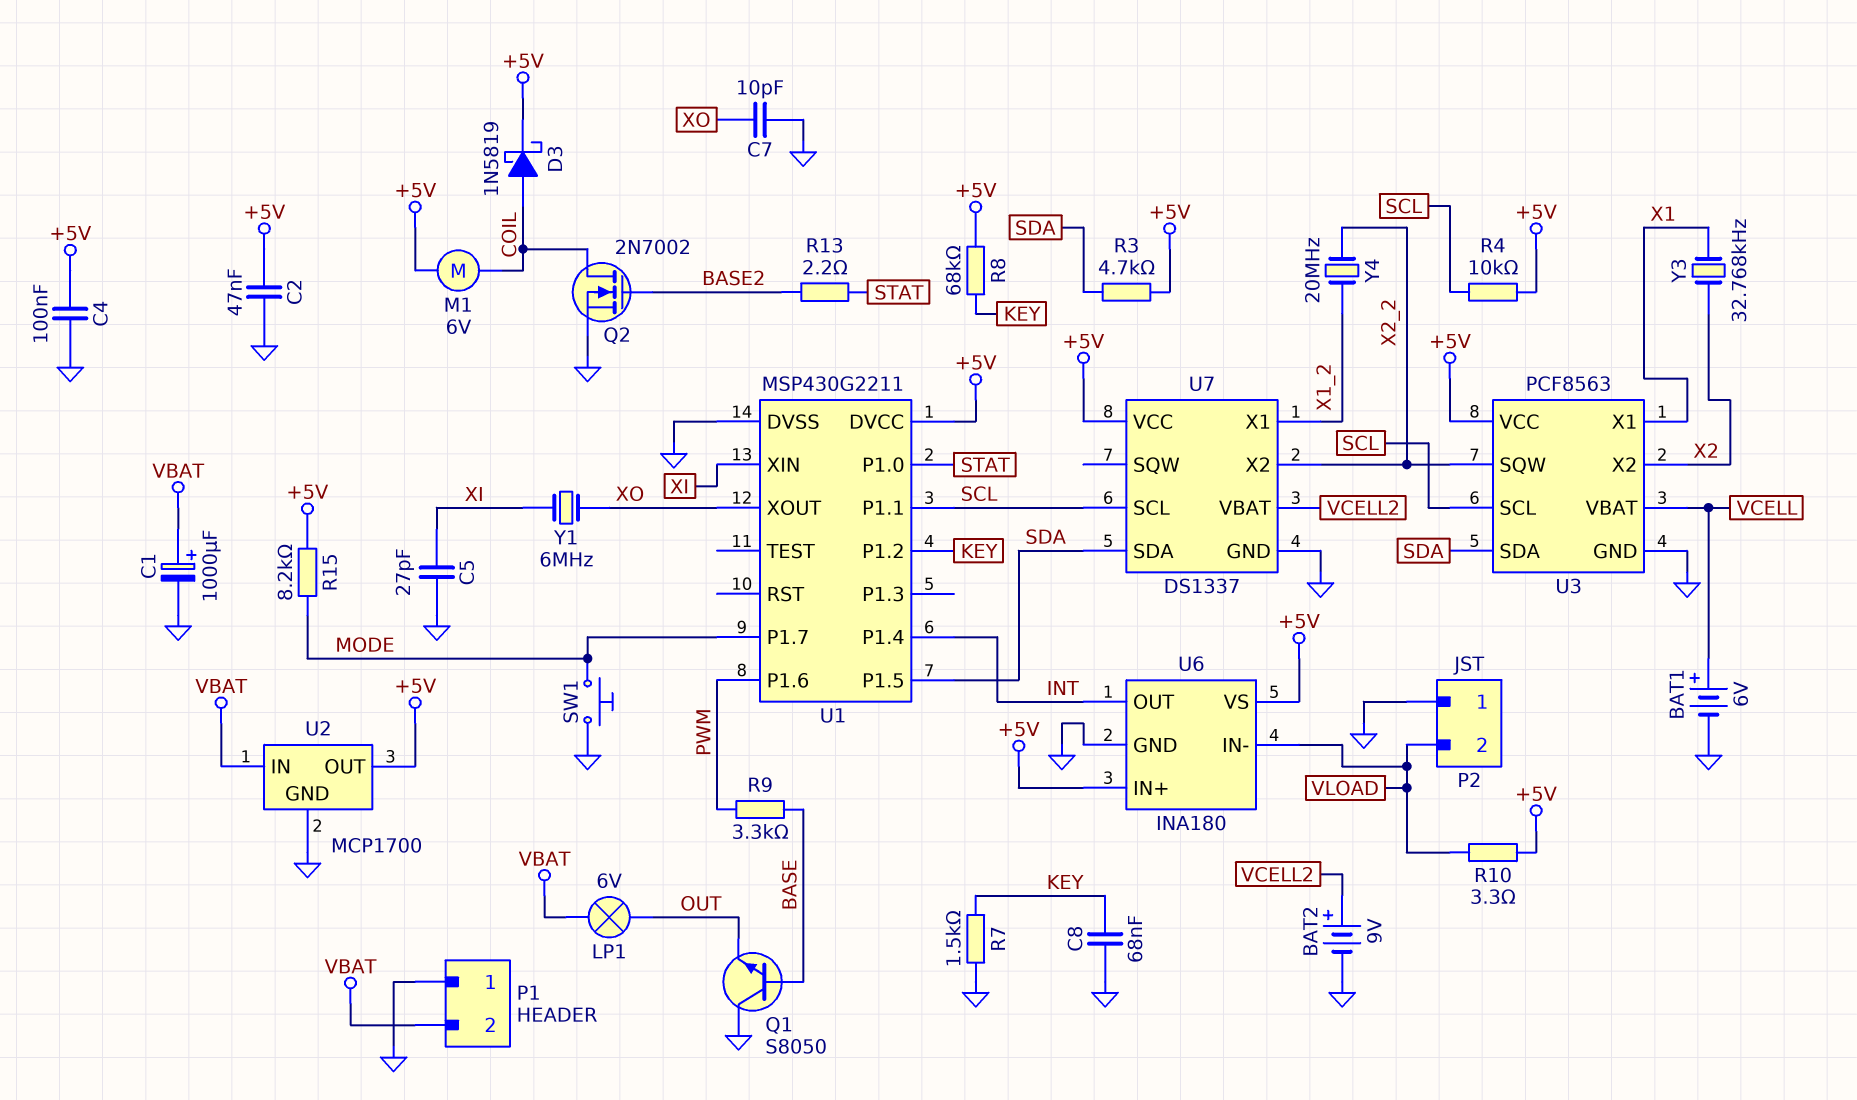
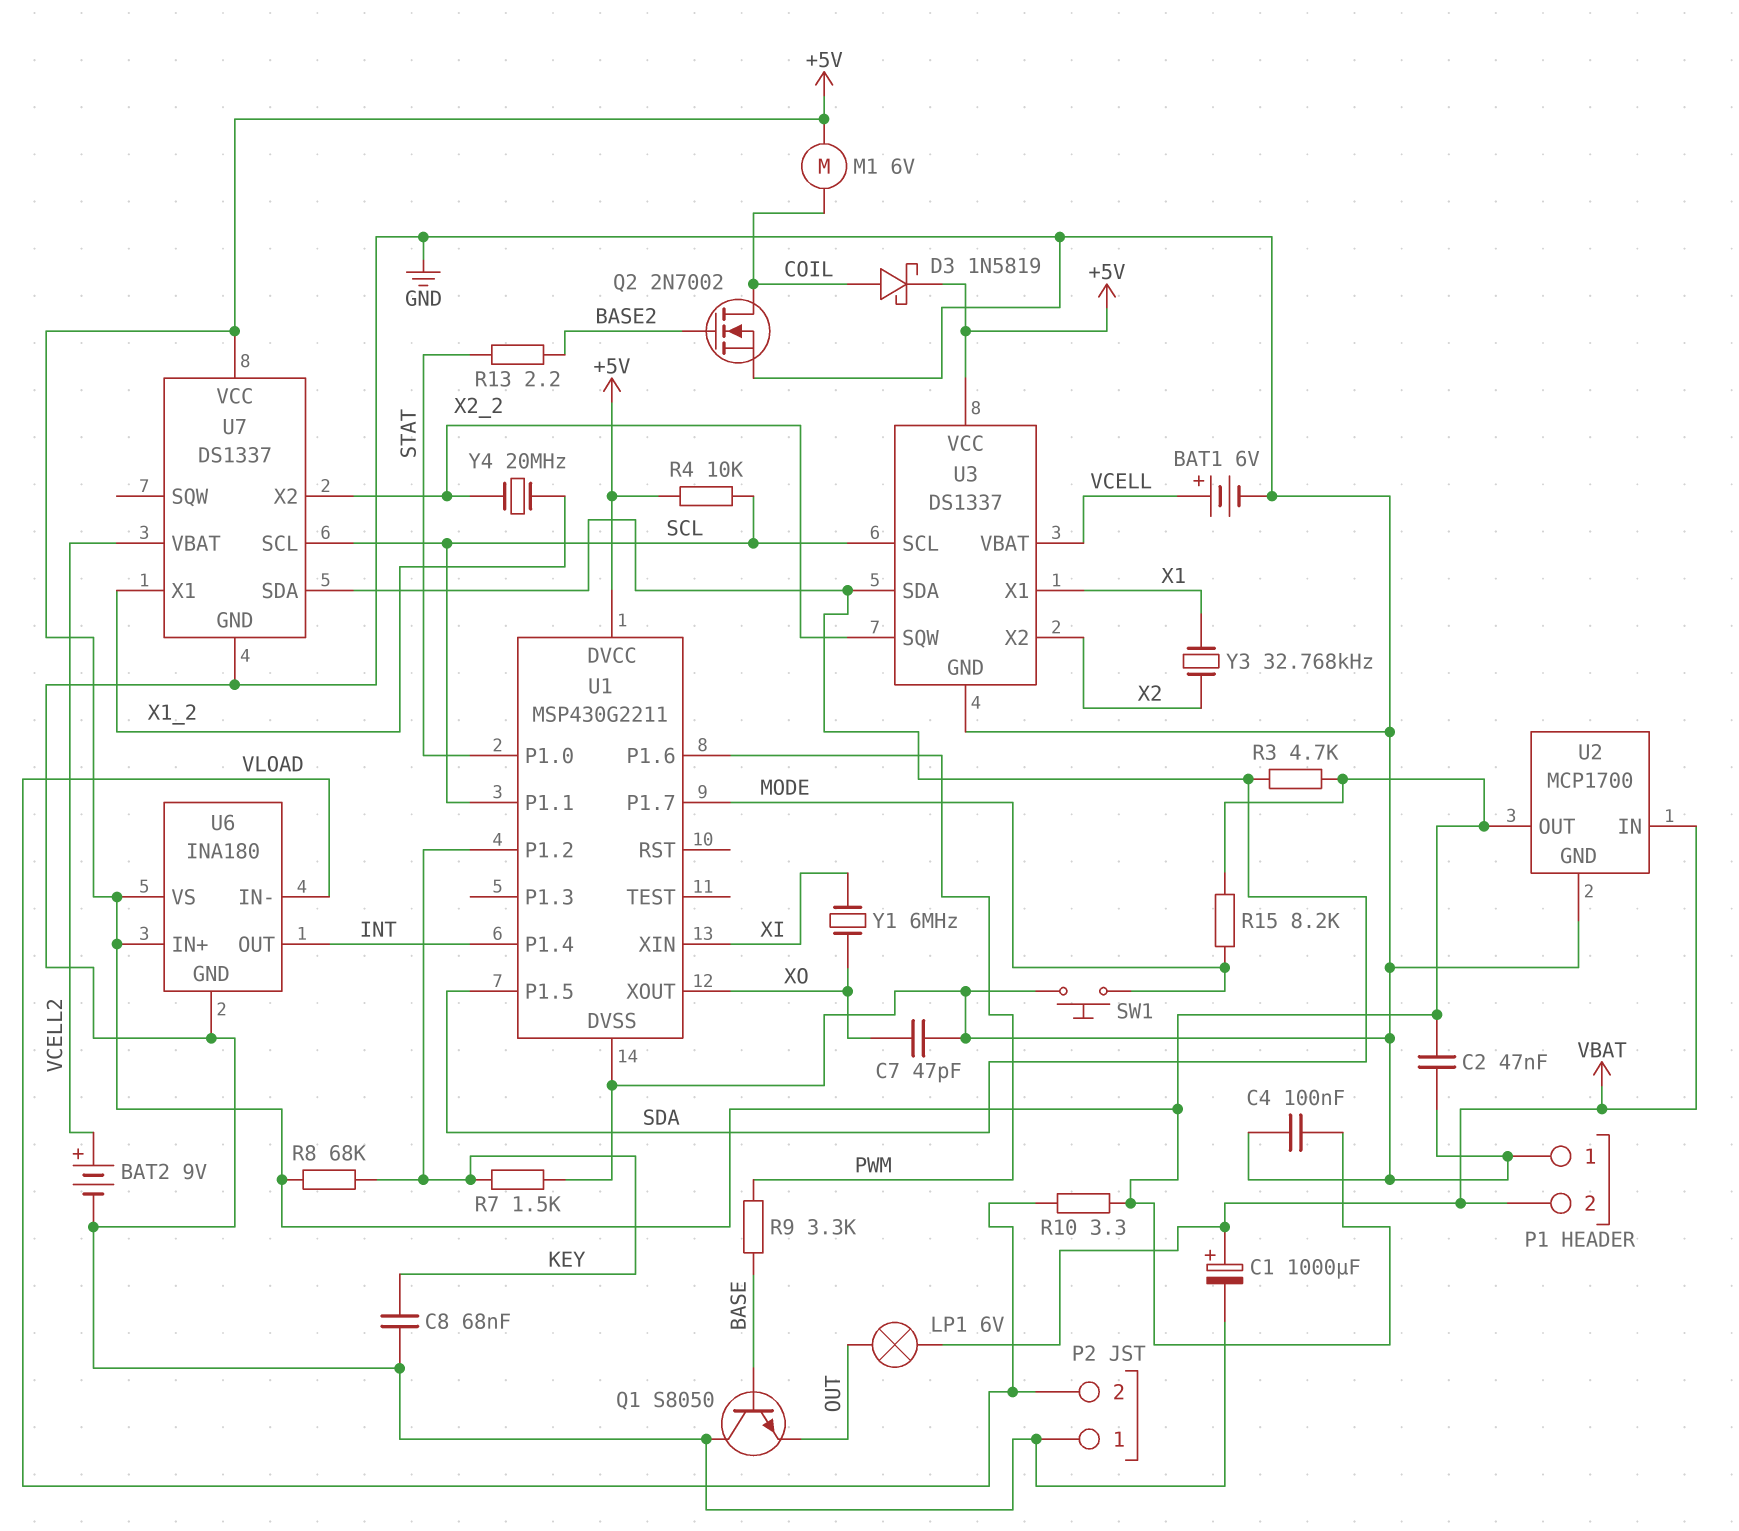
C5: 27pF (GND, XI) -> none
C7: 10pF (GND, XO) -> 47pF (GND, XO)
U3: PCF8563 -> DS1337

